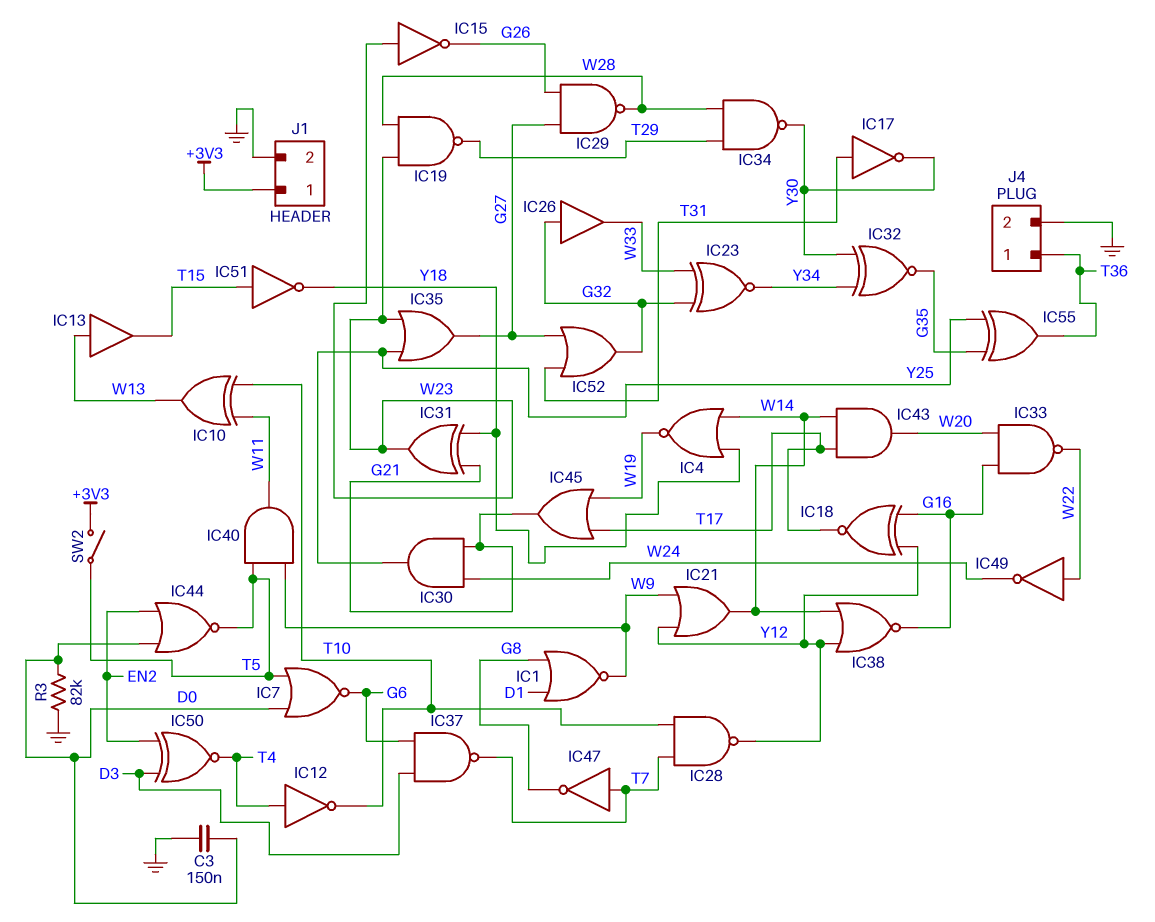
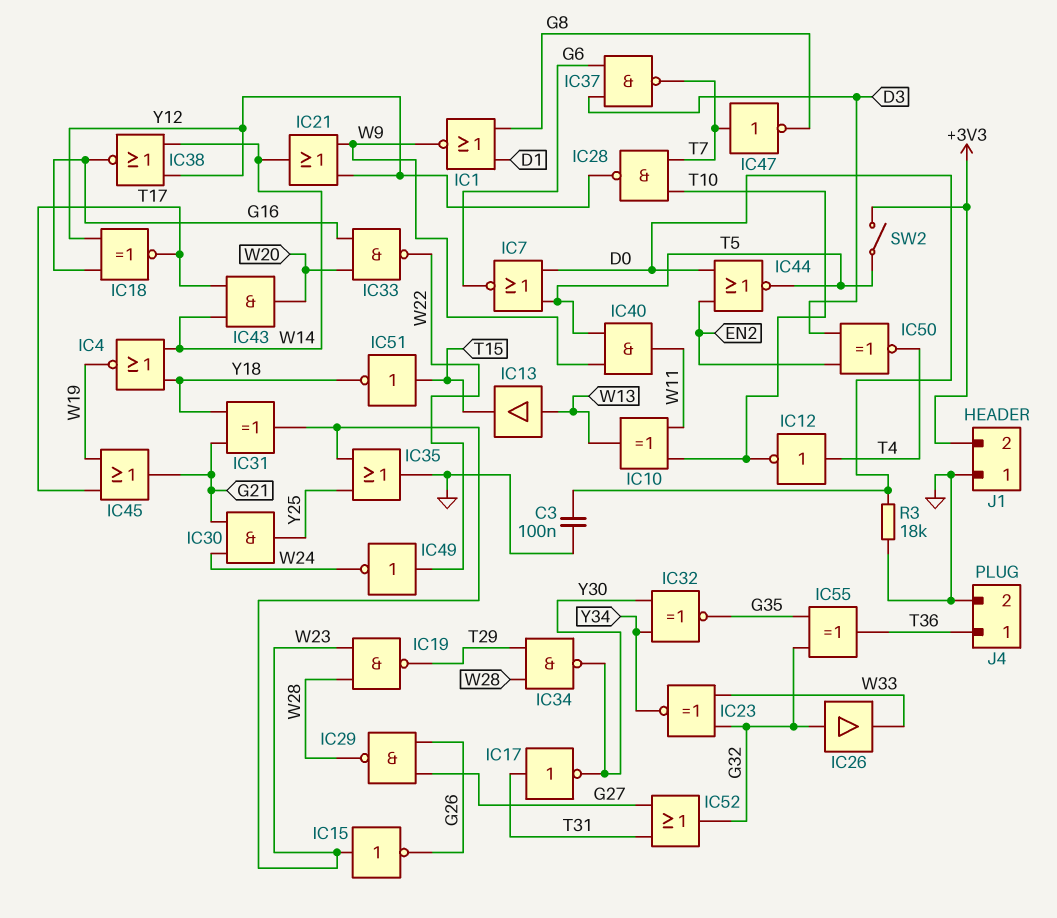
C3: 150nF (D0, GND) -> 100nF (D0, GND)
IC35: OR (in W23, in Y25, out G27) -> OR (in W23, in Y25, out GND)
IC55: XOR (in G35, in Y25, out T36) -> XOR (in G32, in G35, out T36)
J1 pin 1: +3V3 -> GND
J1 pin 2: GND -> +3V3
R3: 82k (D0, GND) -> 18k (D0, GND)

